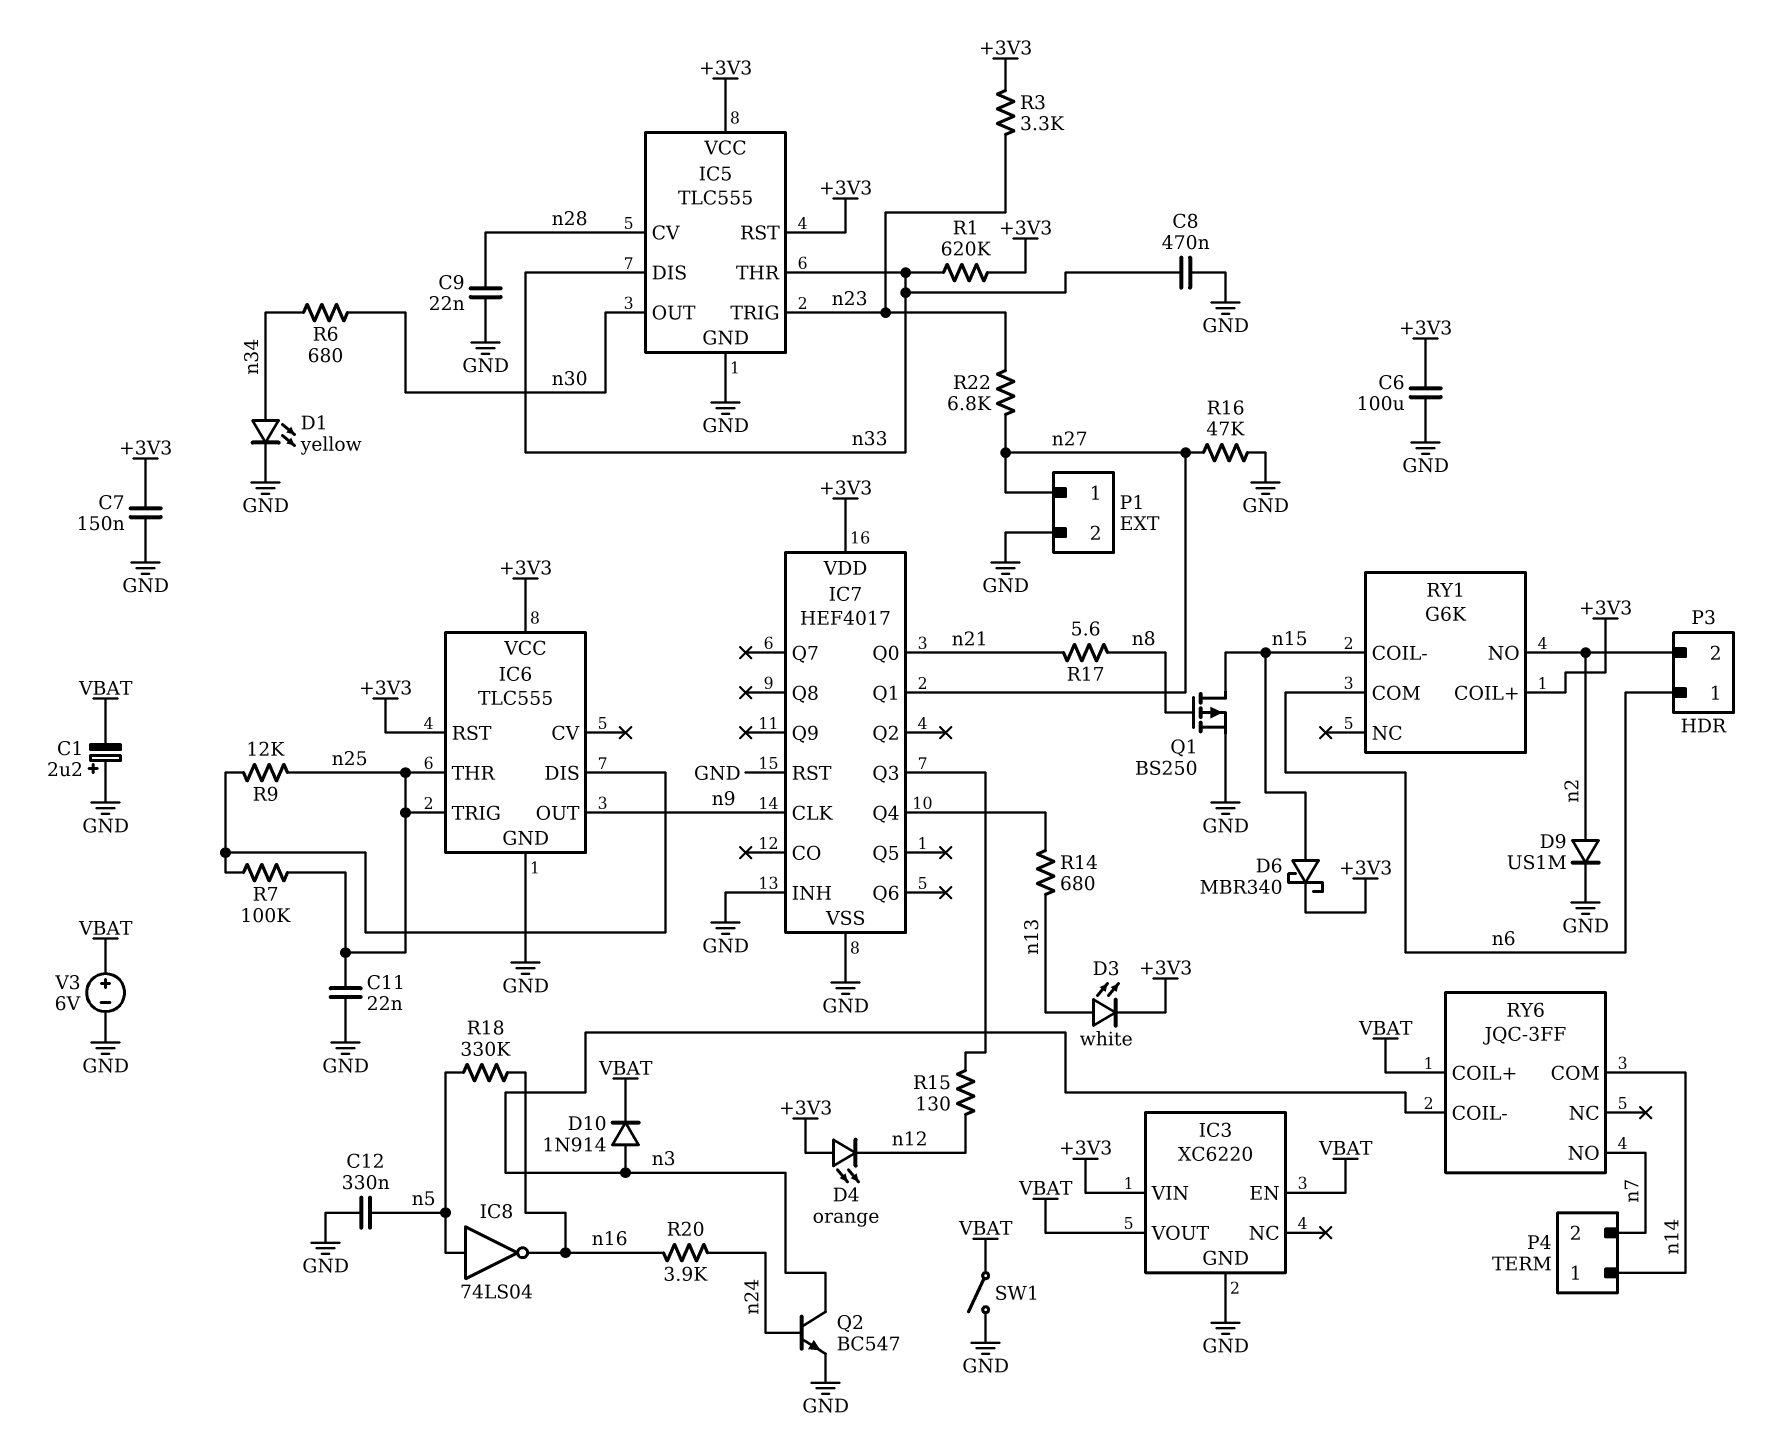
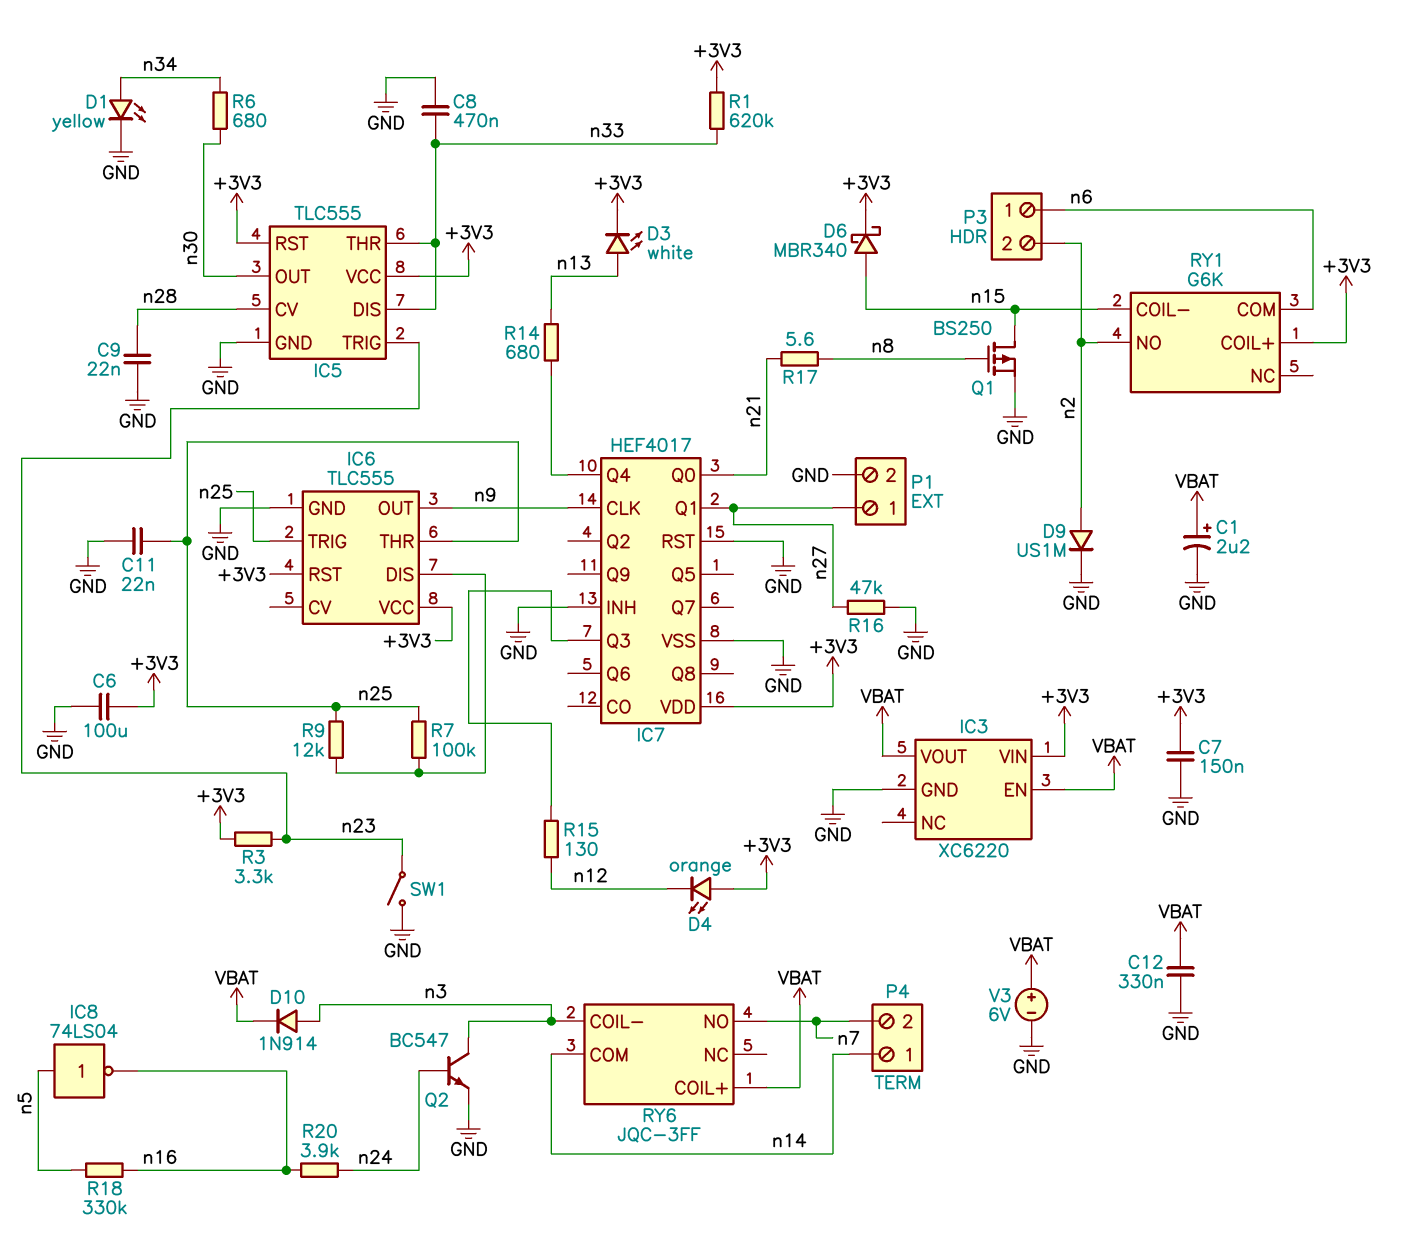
C1: 2.2uF (plus GND, minus VBAT) -> 2.2uF (plus VBAT, minus GND)
C12: 330nF (GND, n5) -> 330nF (GND, VBAT)
R22: 6.8k (n23, n27) -> none
SW1: switch (GND, VBAT) -> switch (GND, n23)

